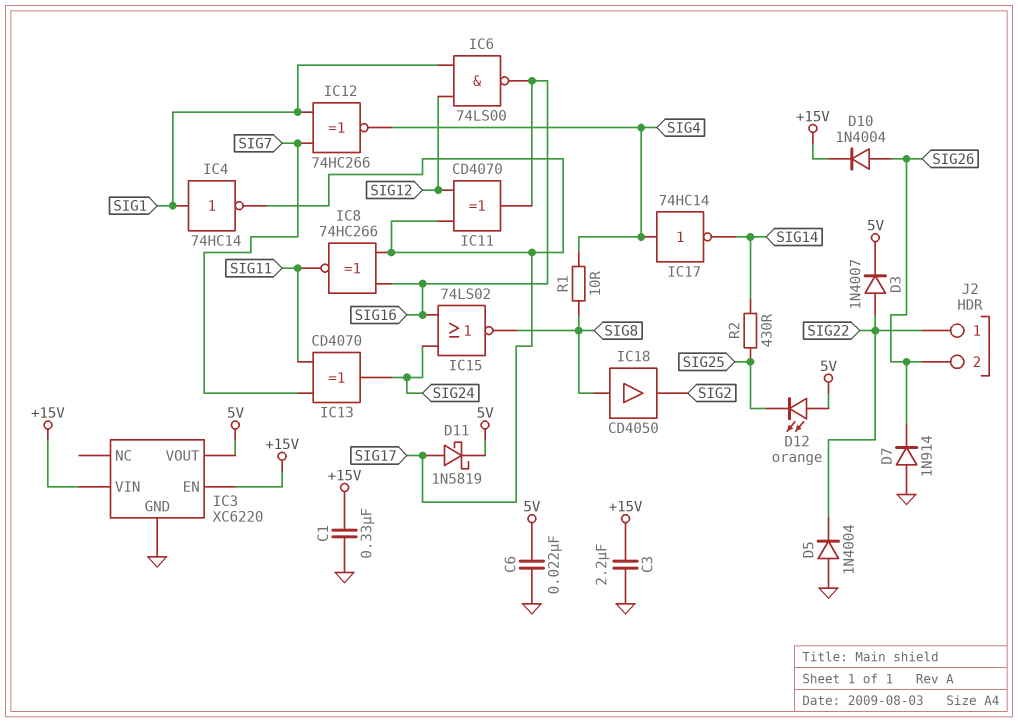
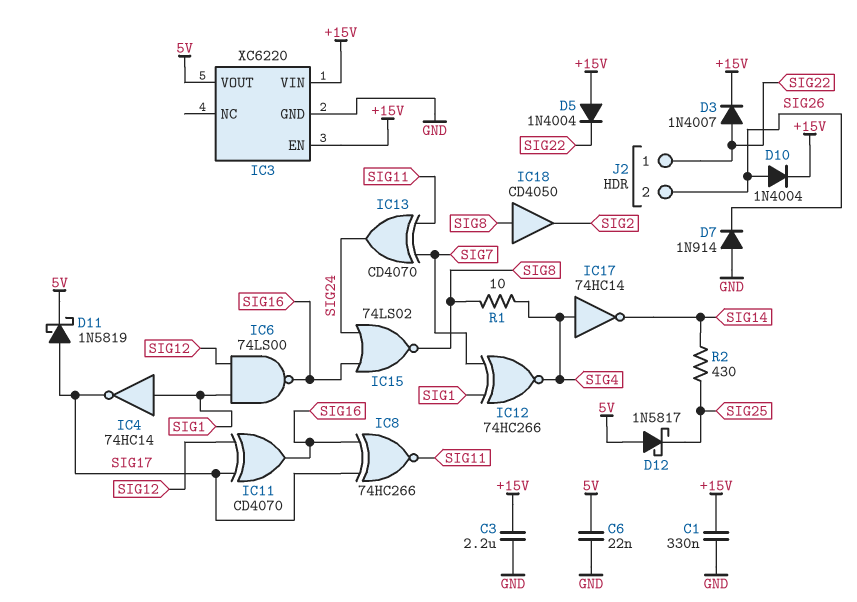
D3: diode 1N4007 (A SIG22, K 5V) -> diode 1N4007 (A SIG22, K +15V)
D5: diode 1N4004 (A GND, K SIG22) -> diode 1N4004 (A +15V, K SIG22)
D12: LED orange (A 5V, K SIG25) -> schottky 1N5817 (A 5V, K SIG25)

